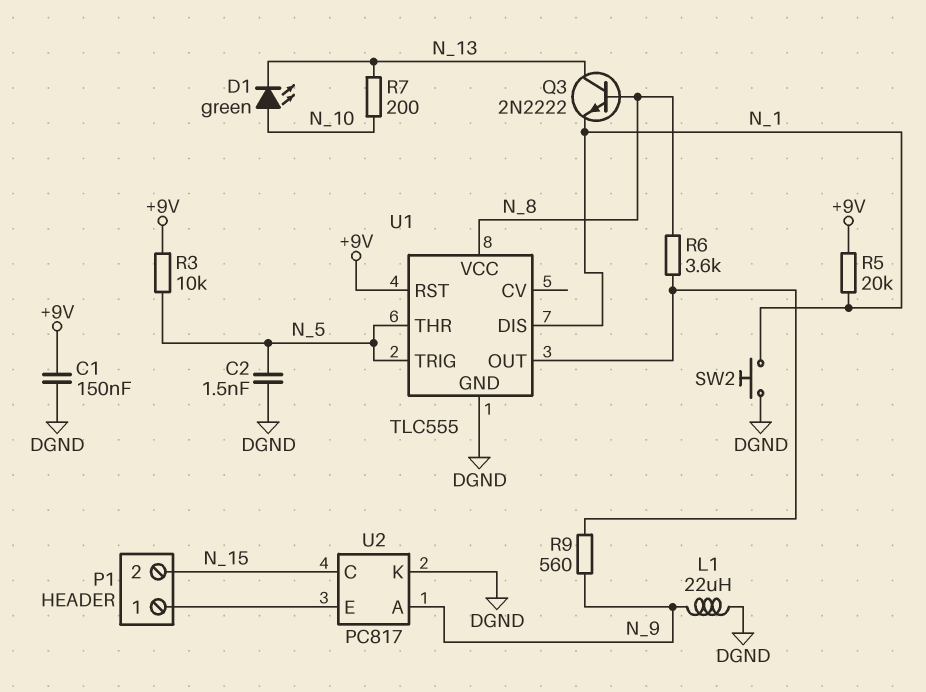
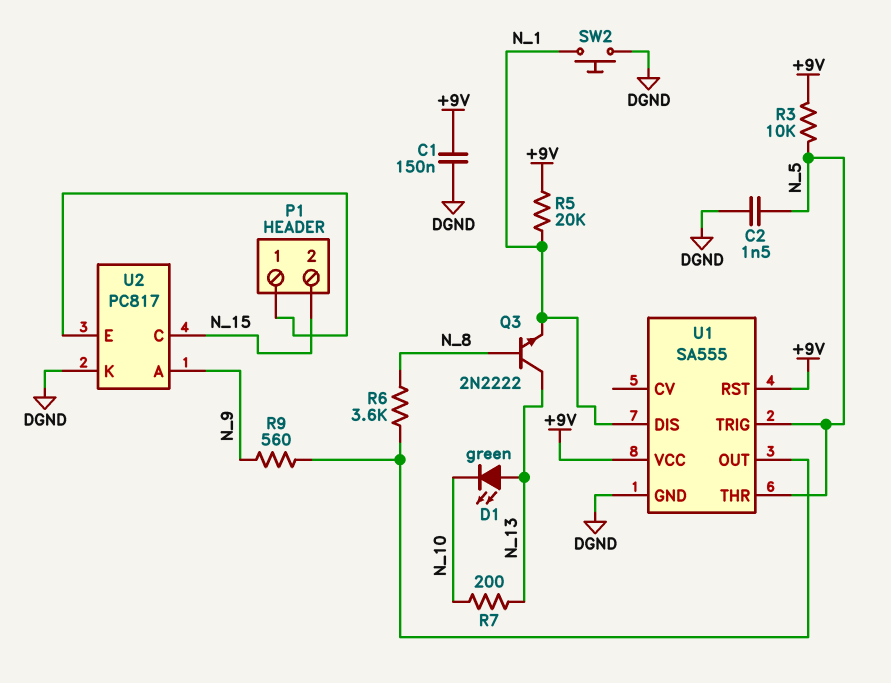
D1: LED green (A N_10, K N_13) -> LED green (A N_13, K N_10)
L1: 22uH (DGND, N_9) -> none
U1: TLC555 -> SA555
U1 pin VCC: N_8 -> +9V

